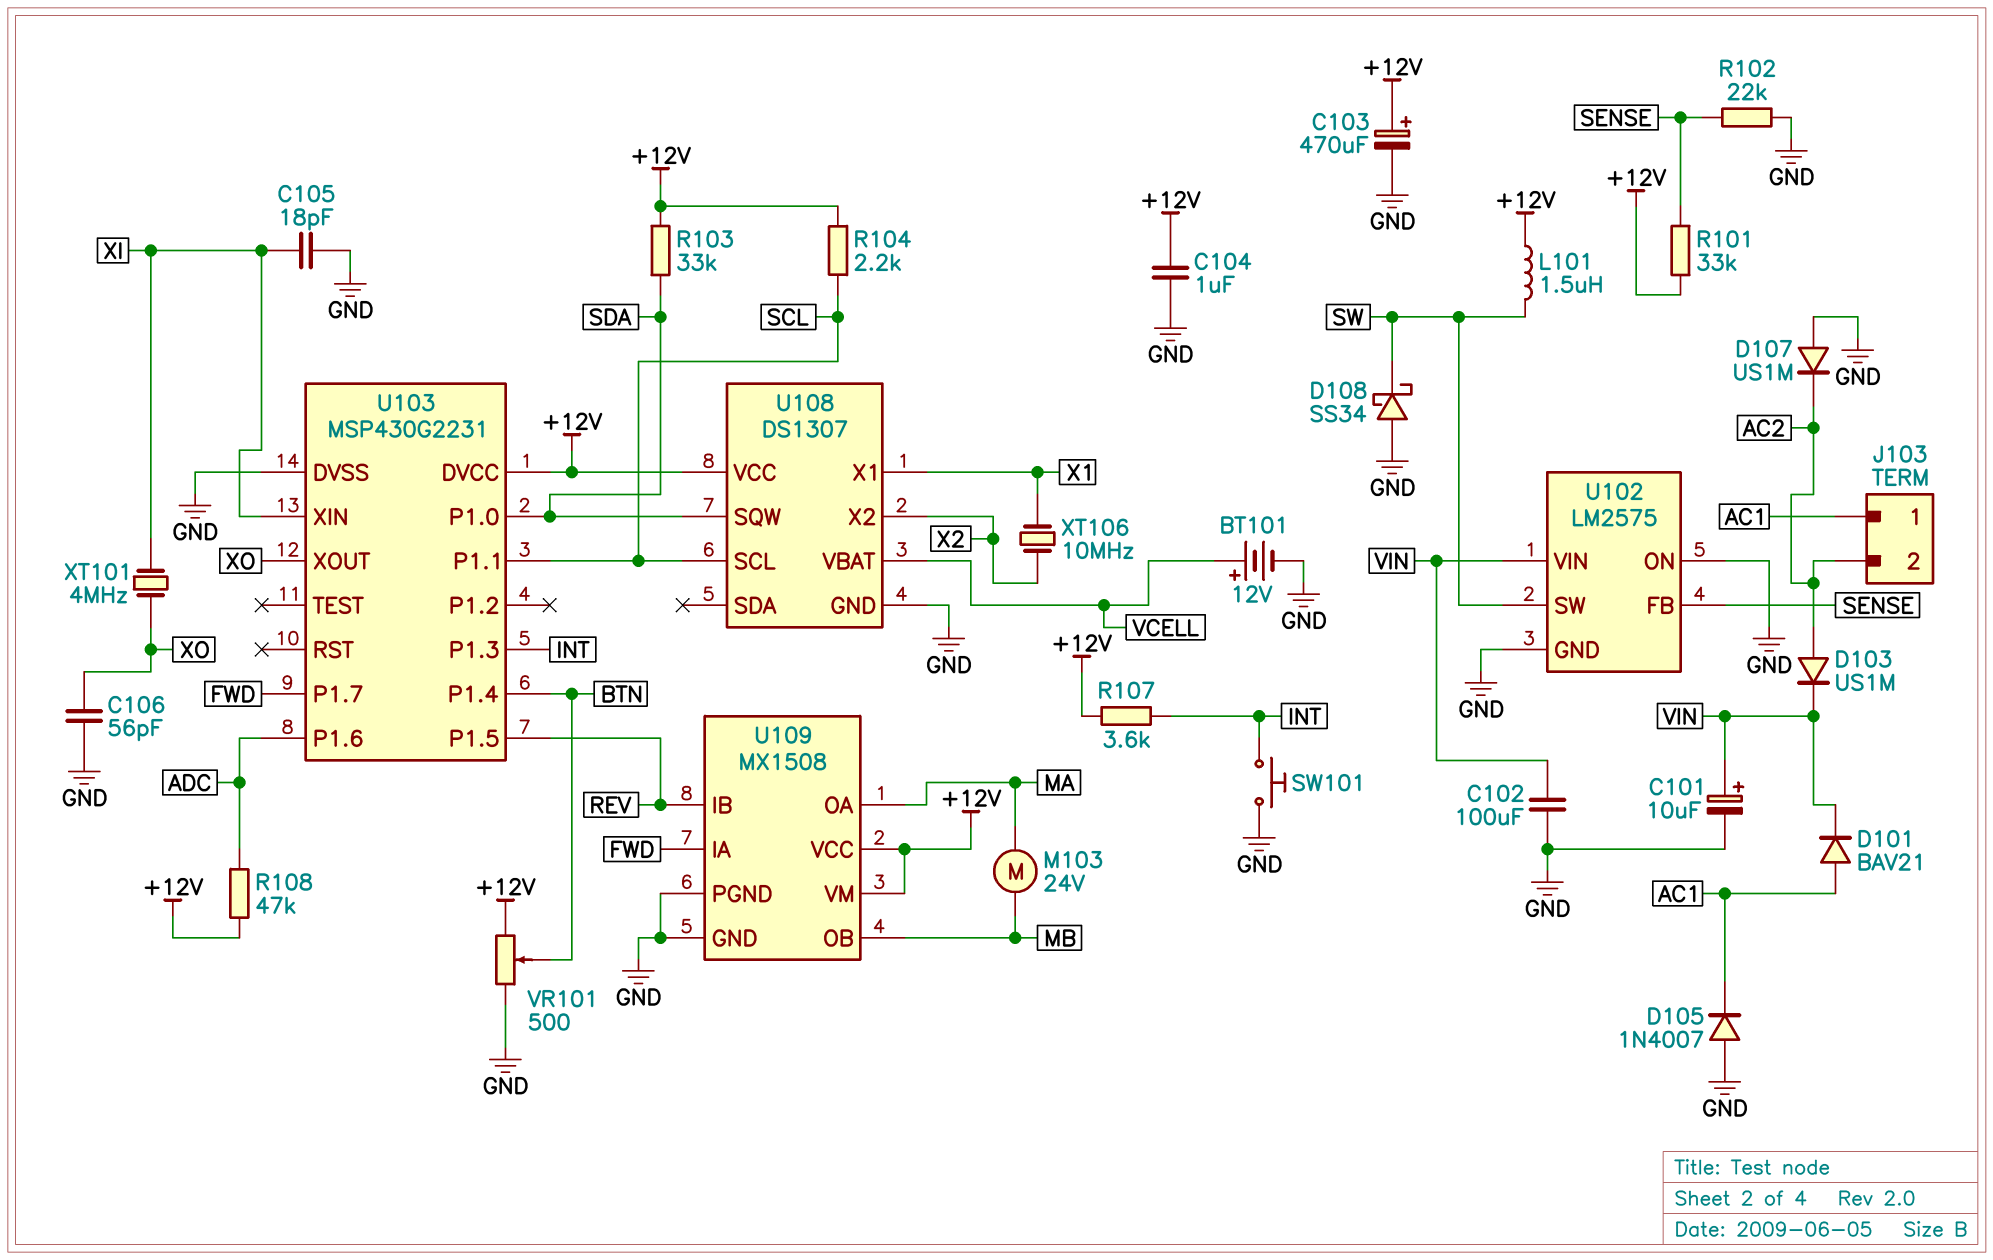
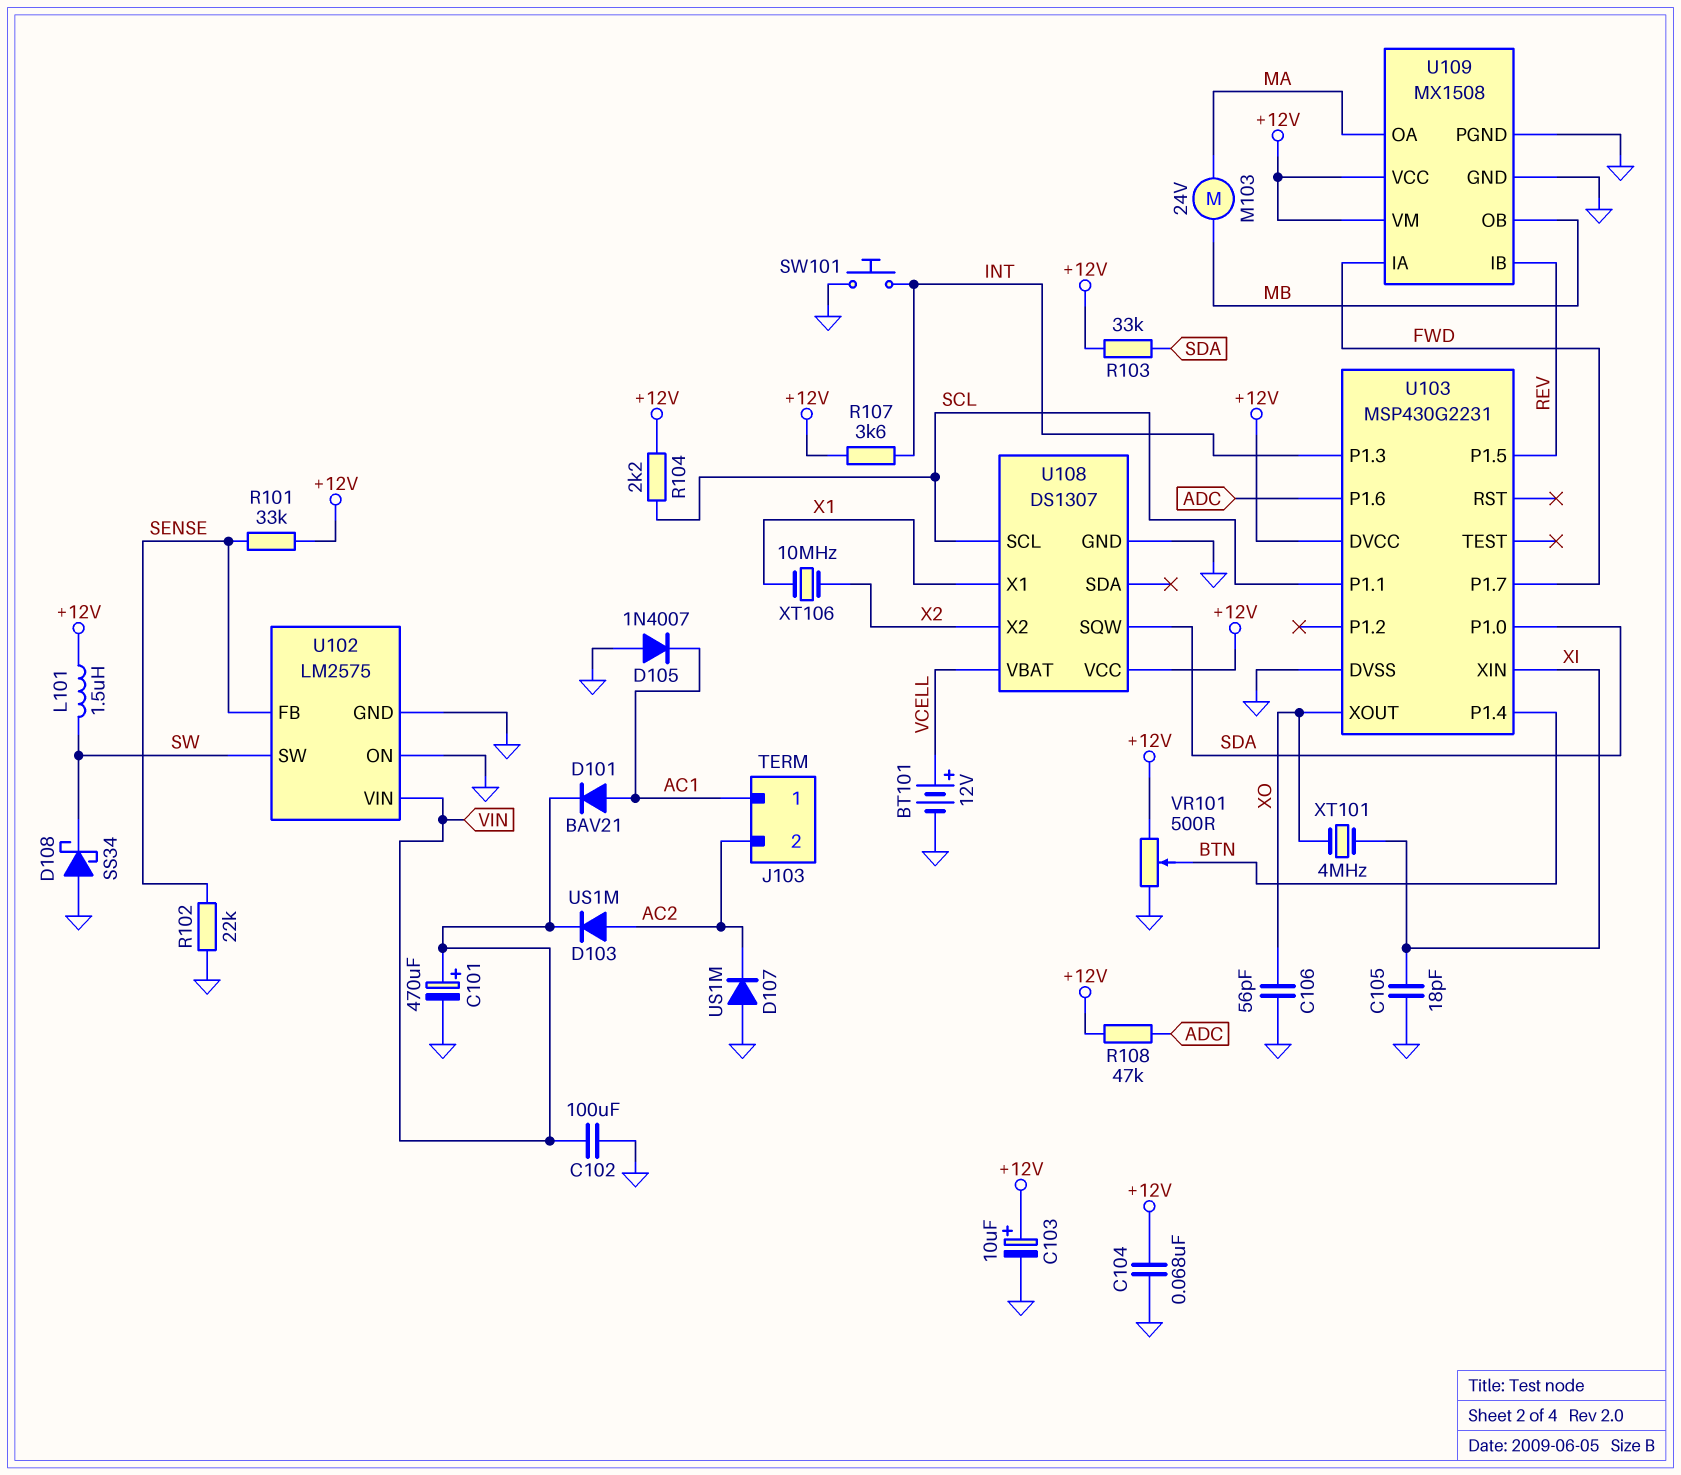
C101: 10uF (plus VIN, minus GND) -> 470uF (plus VIN, minus GND)
C103: 470uF (plus +12V, minus GND) -> 10uF (plus +12V, minus GND)
C104: 1uF (+12V, GND) -> 68nF (+12V, GND)

